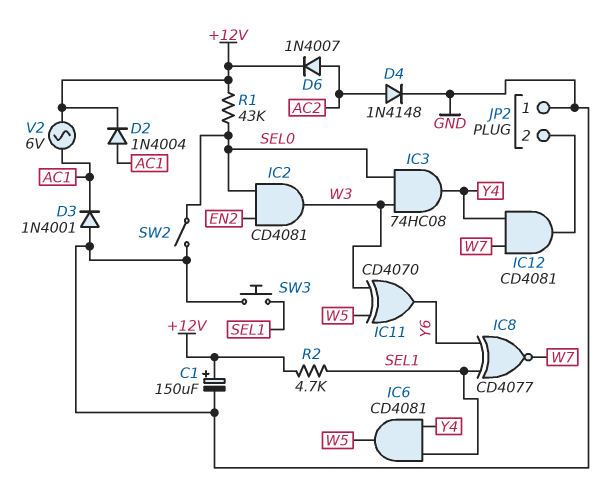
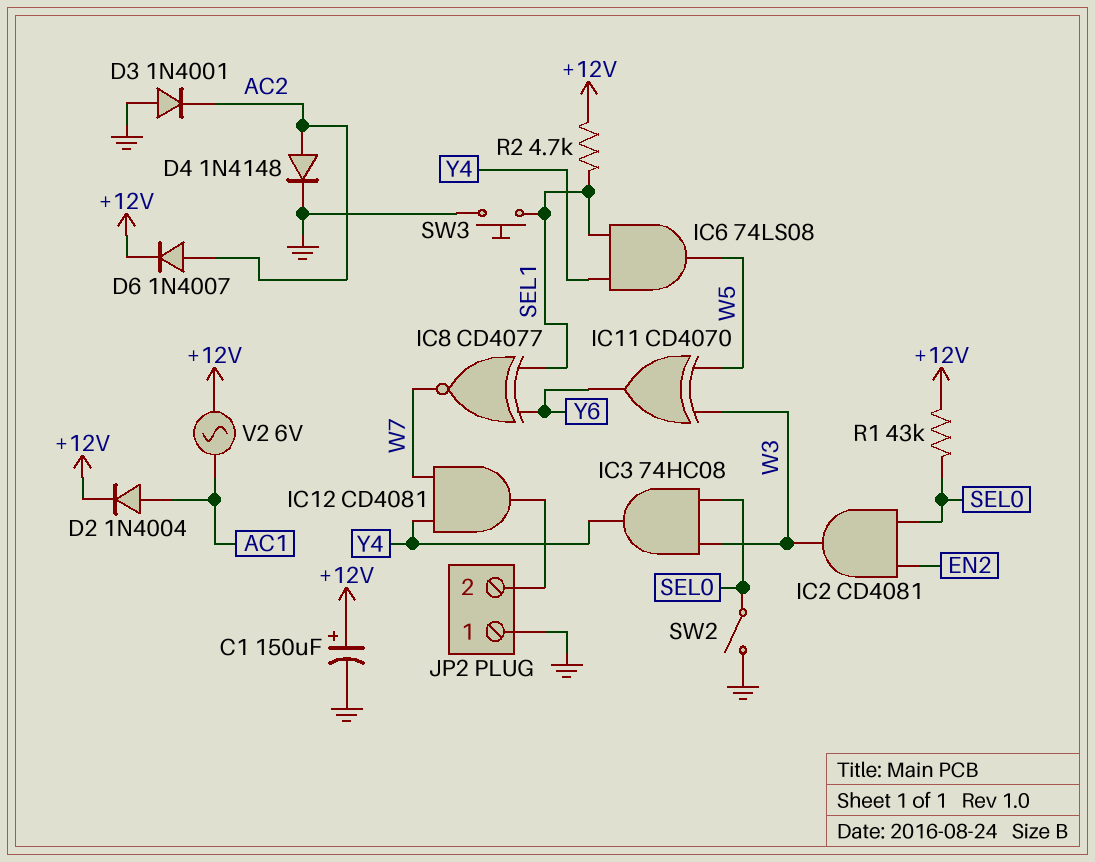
D3: diode 1N4001 (A GND, K AC1) -> diode 1N4001 (A GND, K AC2)
IC6: AND CD4081 (in SEL1, in Y4, out W5) -> AND 74LS08 (in SEL1, in Y4, out W5)

